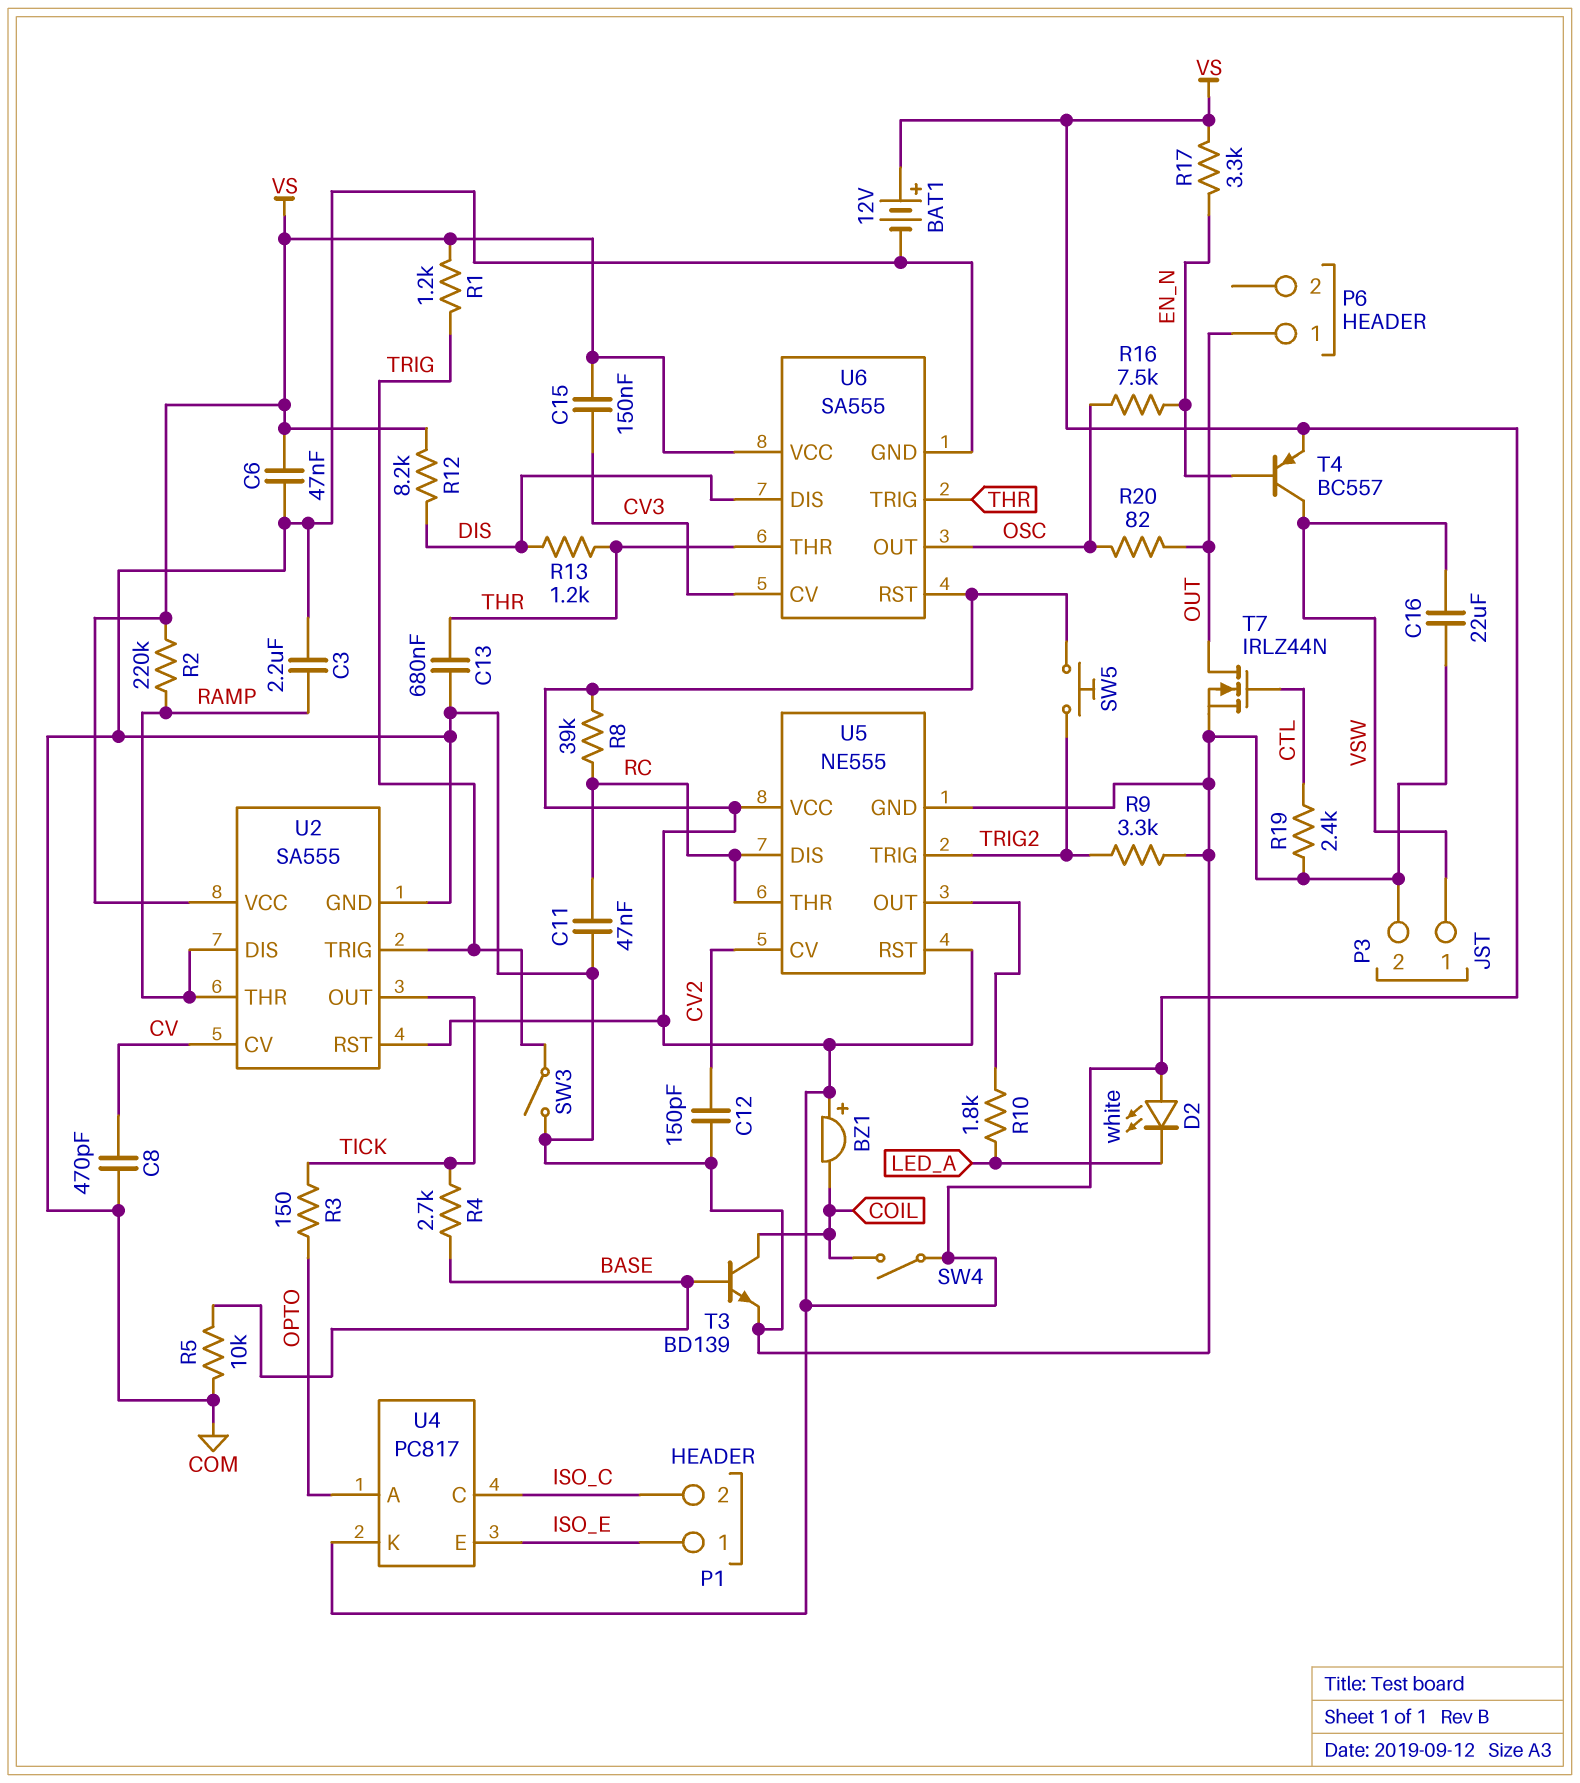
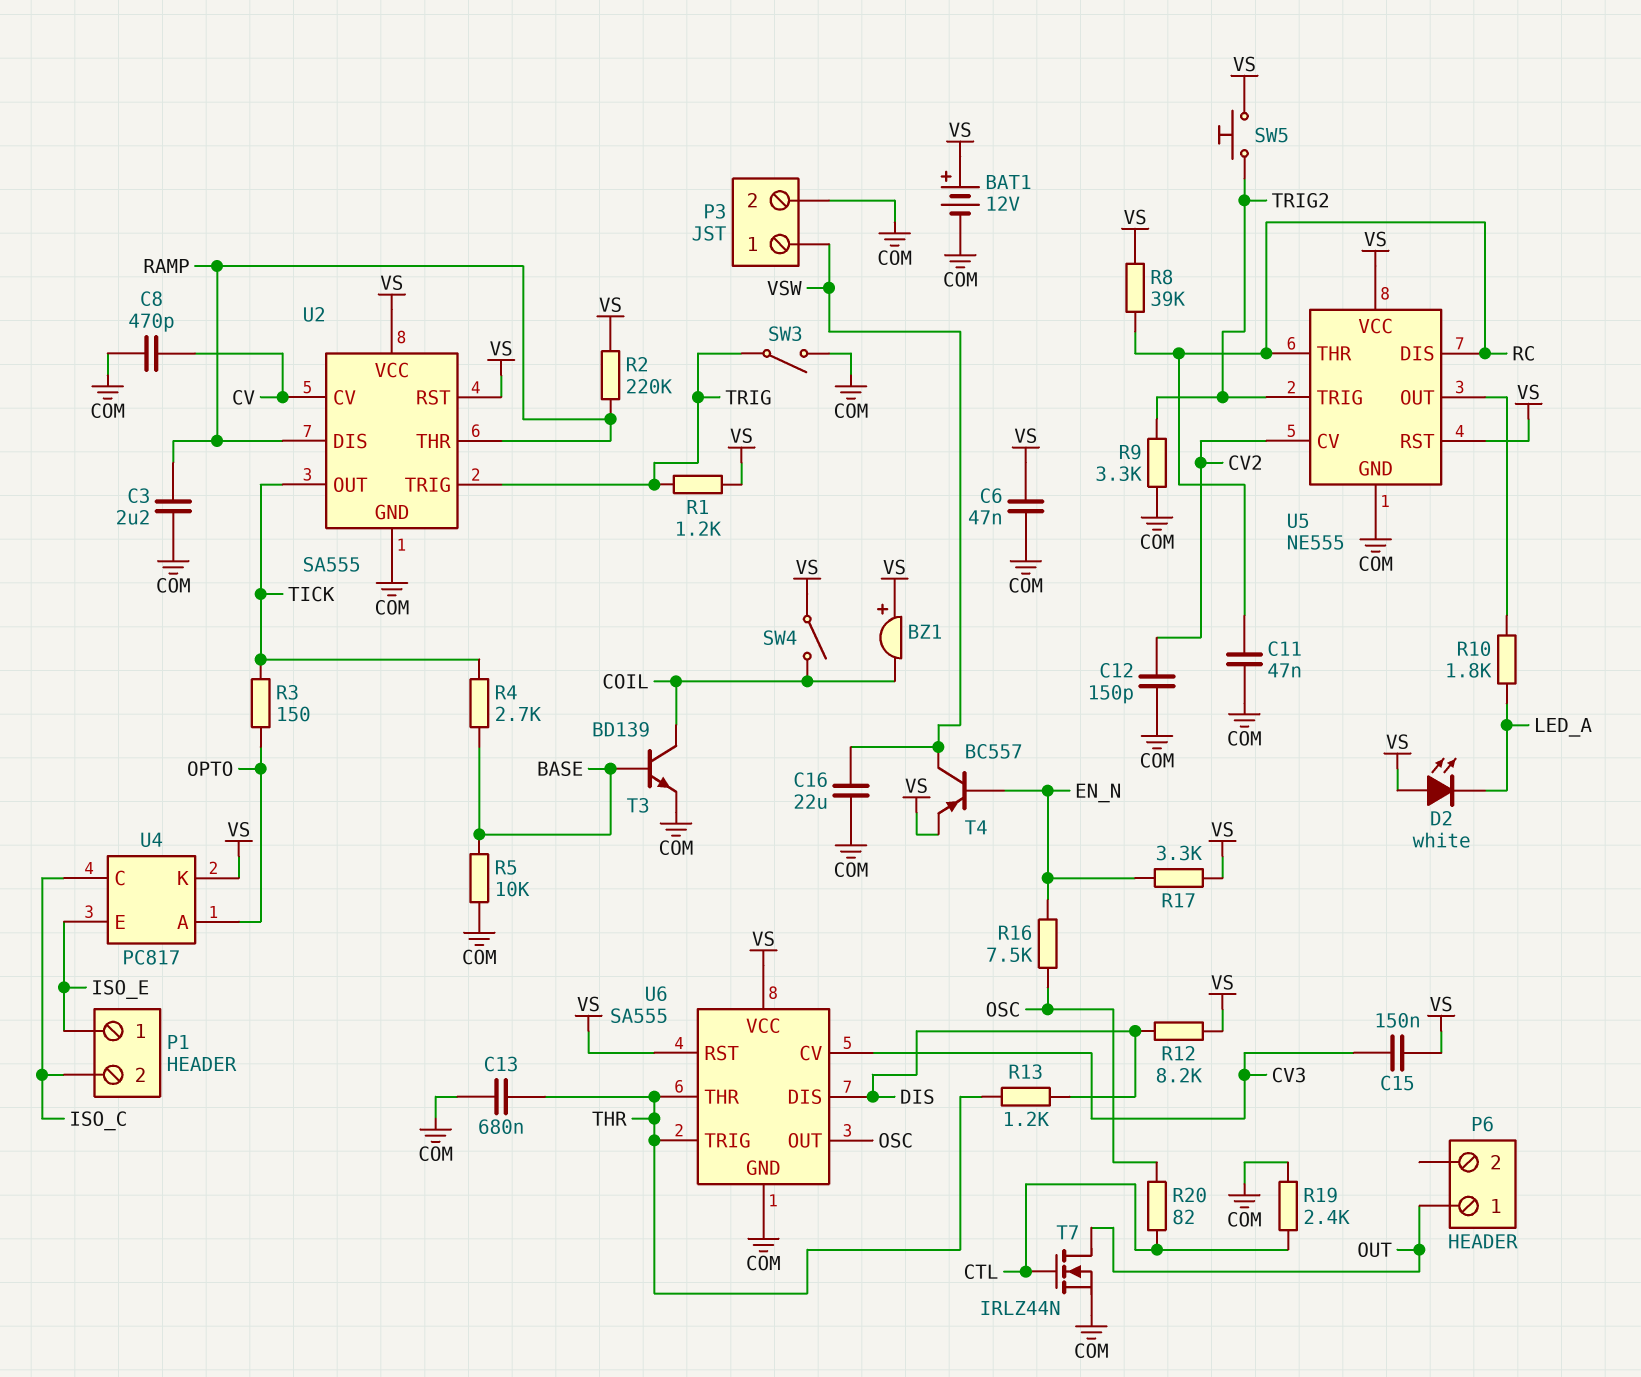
R20: 82 (OSC, OUT) -> 82 (CTL, OSC)

